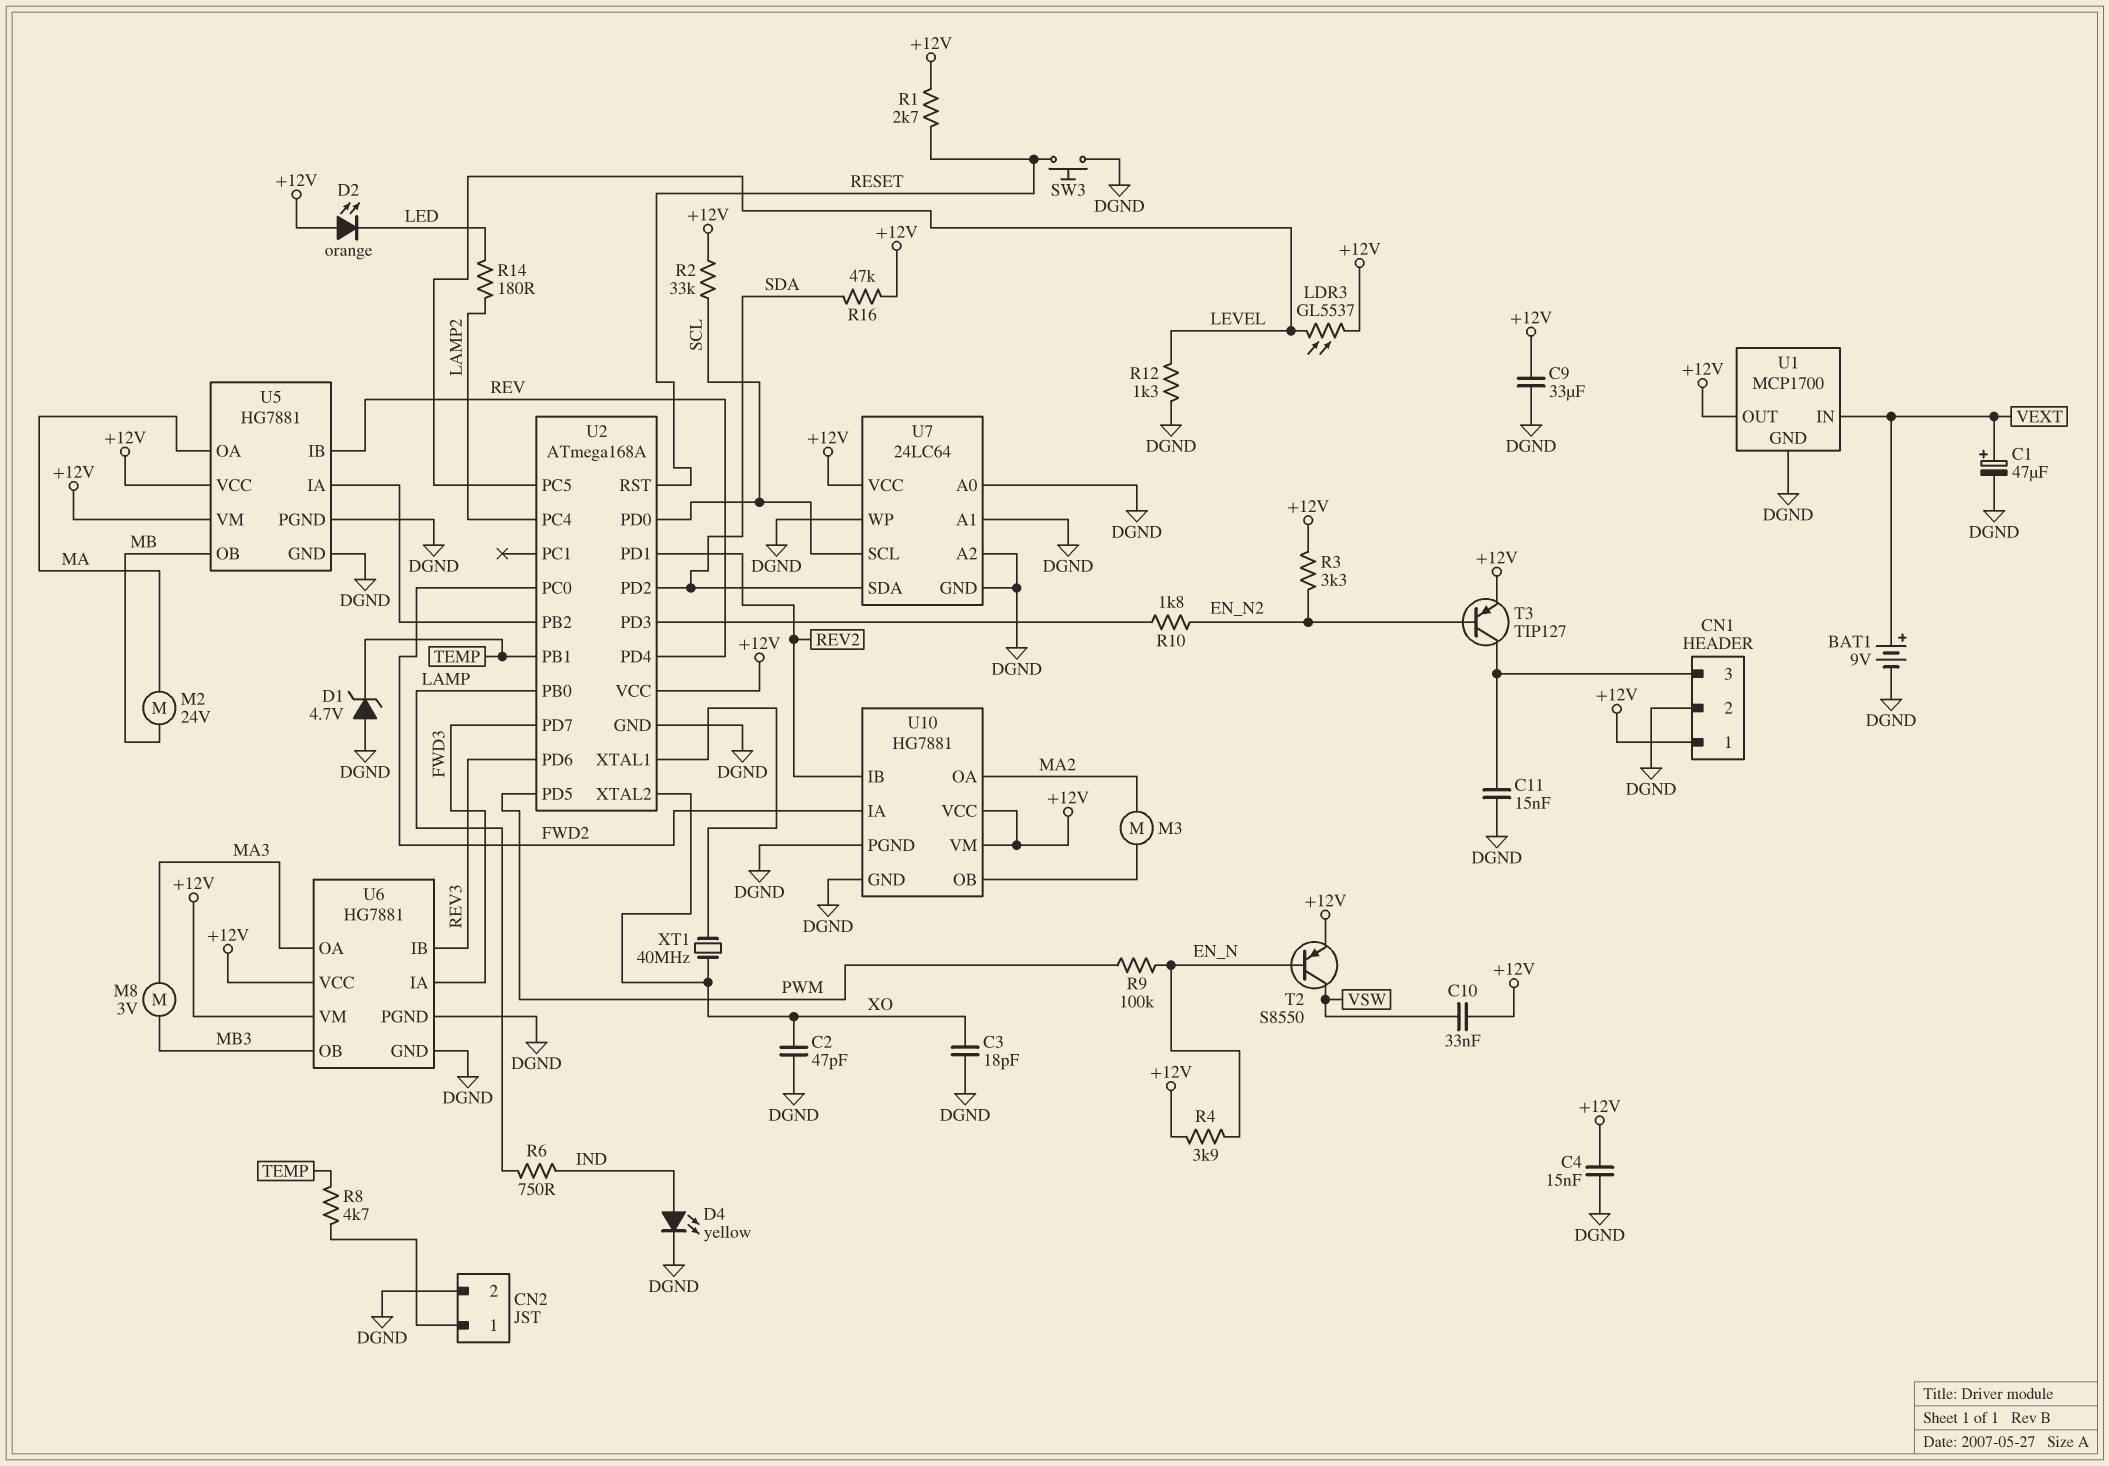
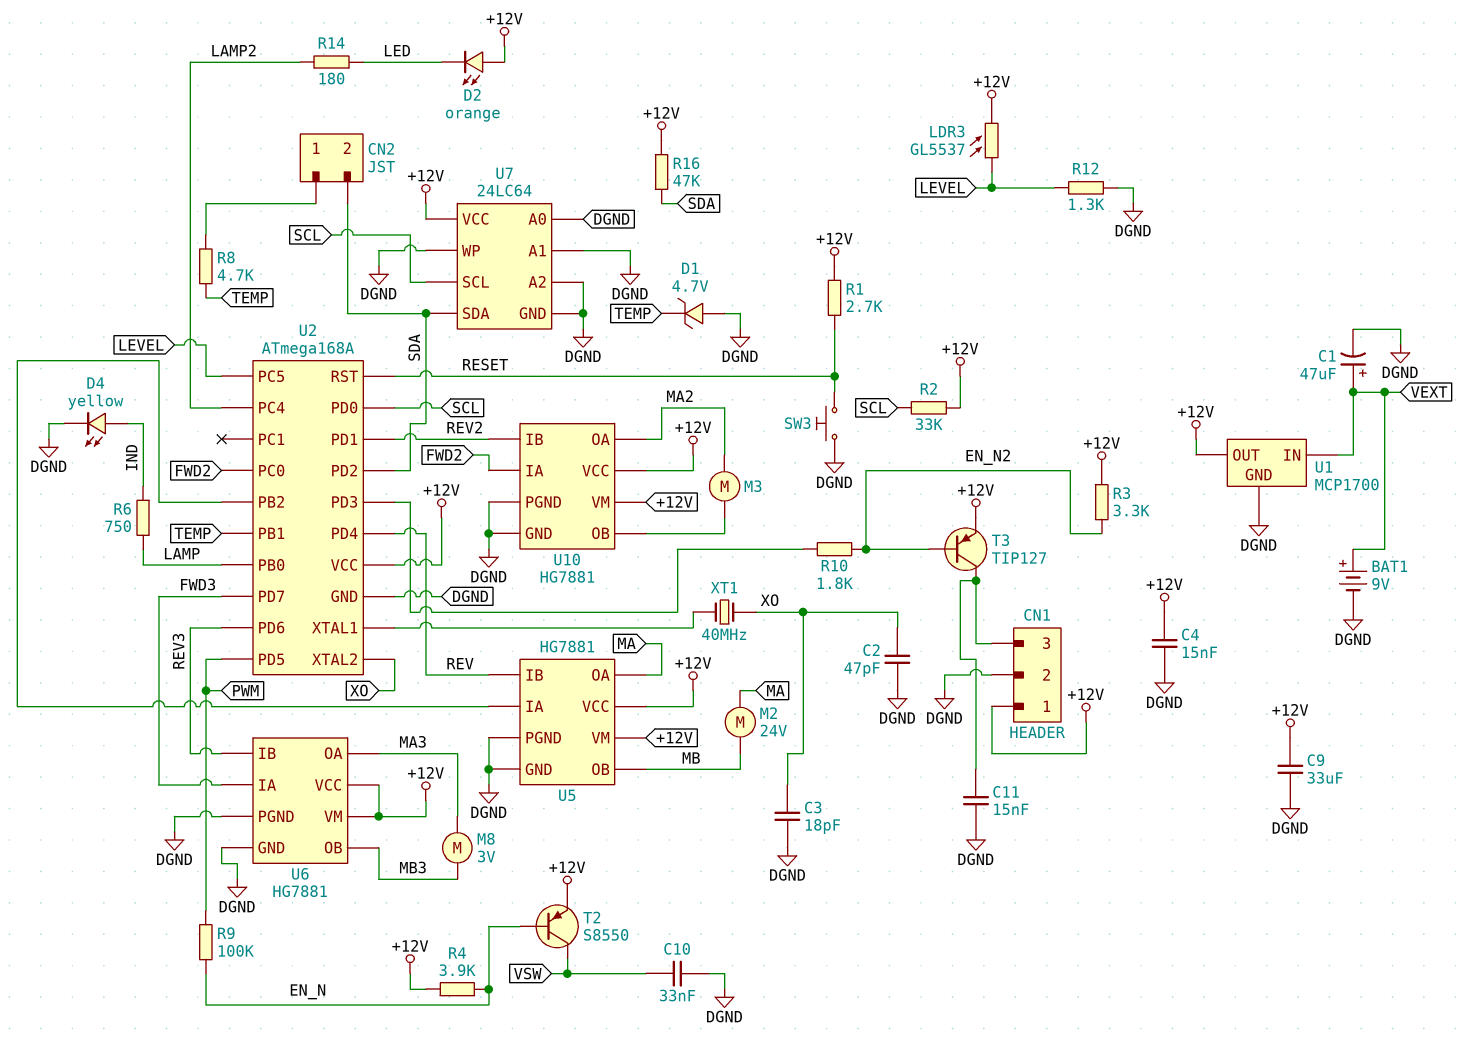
C10: 33nF (+12V, VSW) -> 33nF (DGND, VSW)
CN2 pin 2: DGND -> SDA

